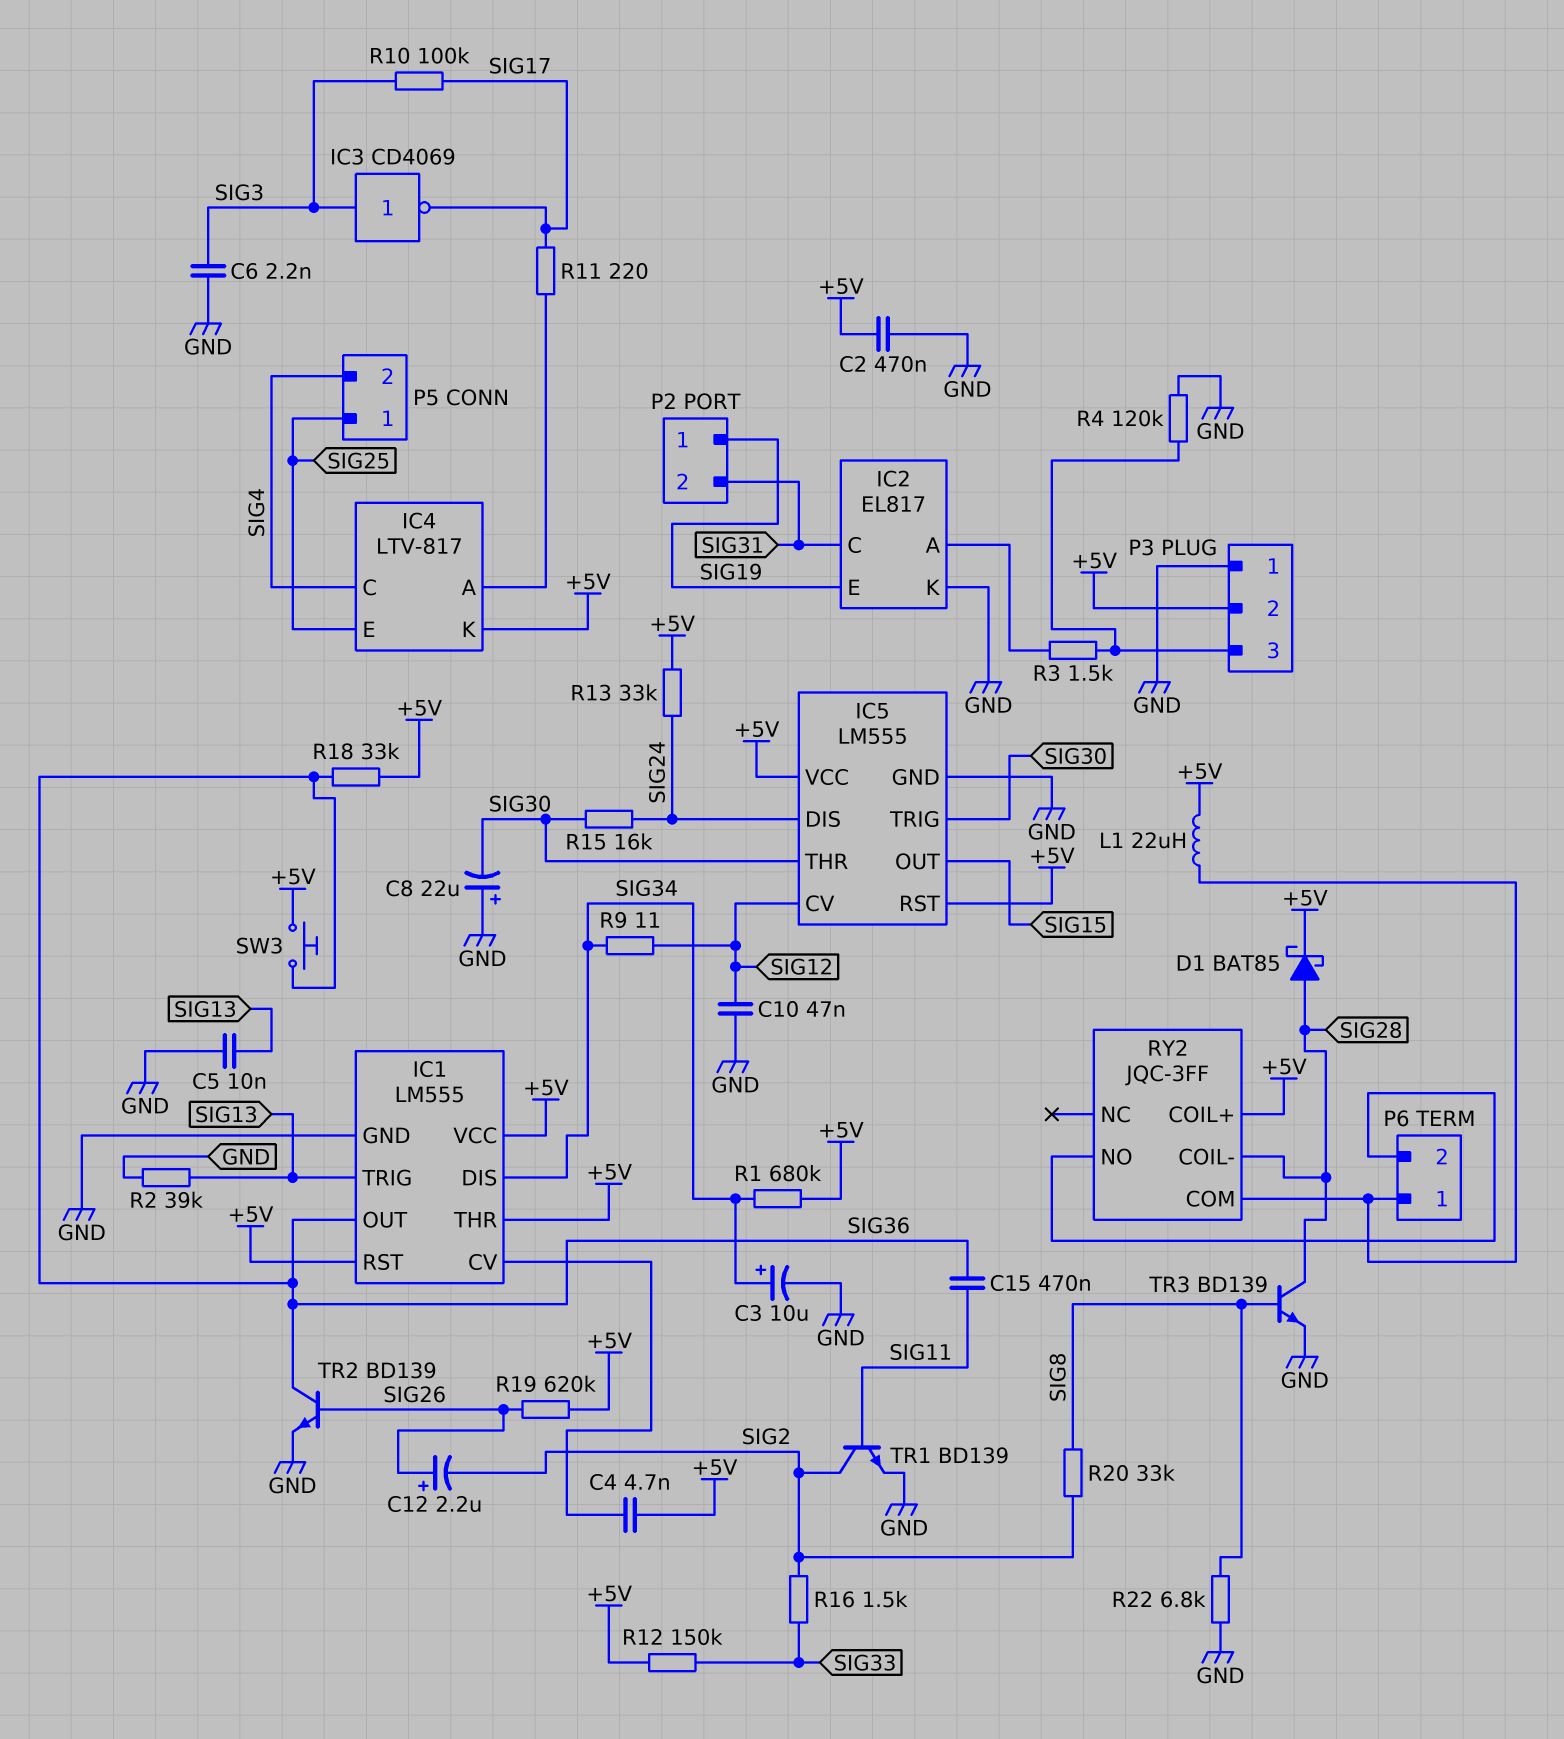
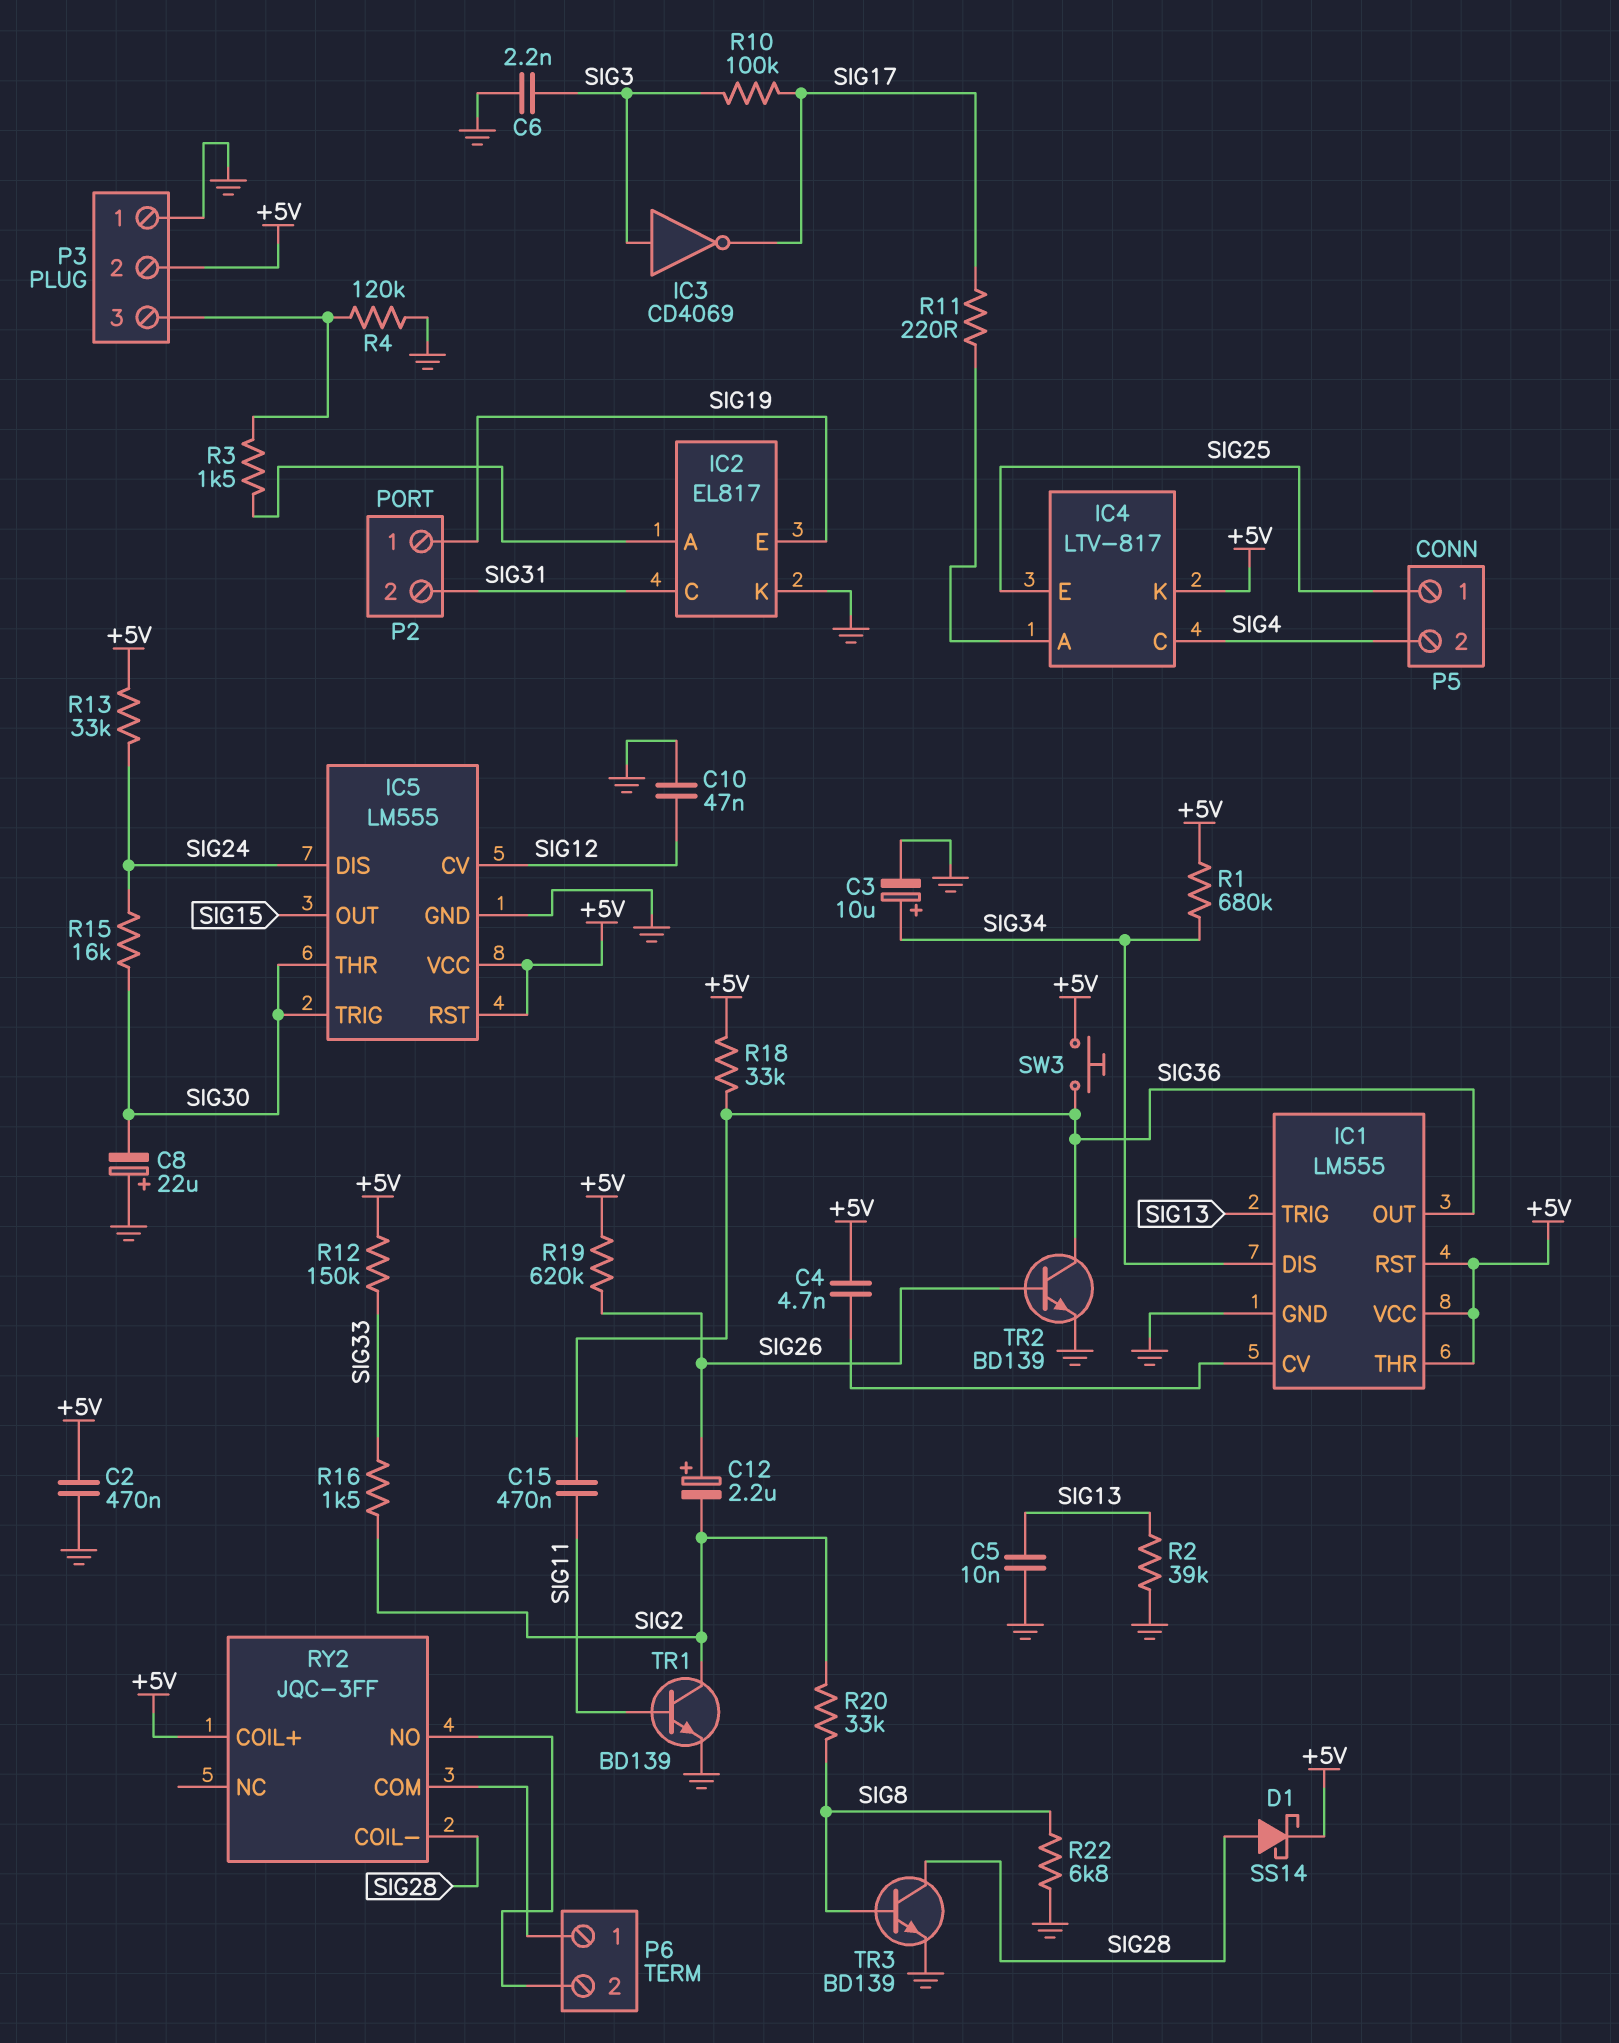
D1: schottky BAT85 (A SIG28, K +5V) -> schottky SS14 (A SIG28, K +5V)
L1: 22uH (+5V, P6/1) -> none
R9: 11 (SIG12, SIG34) -> none

